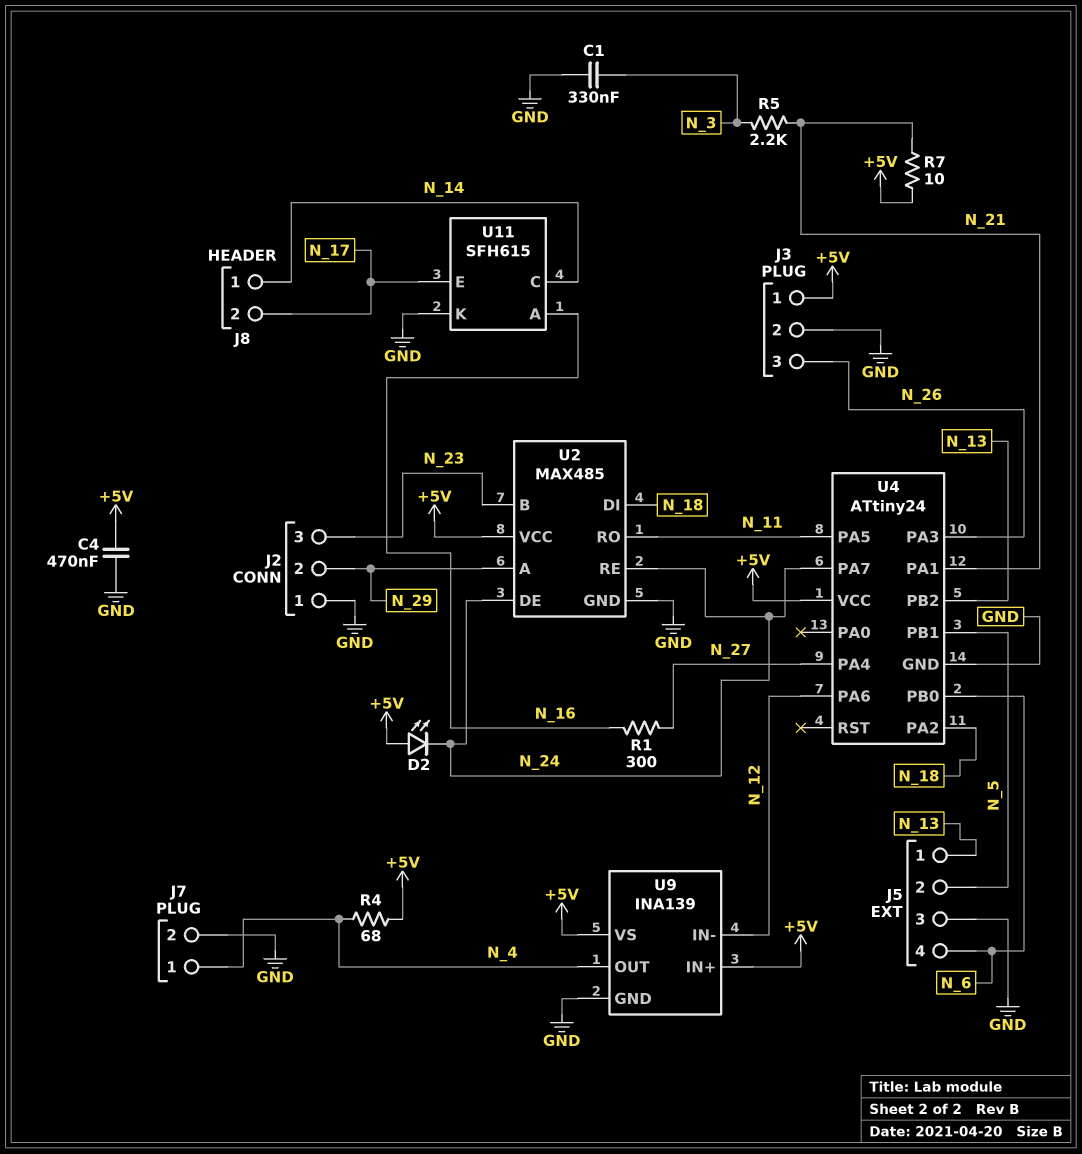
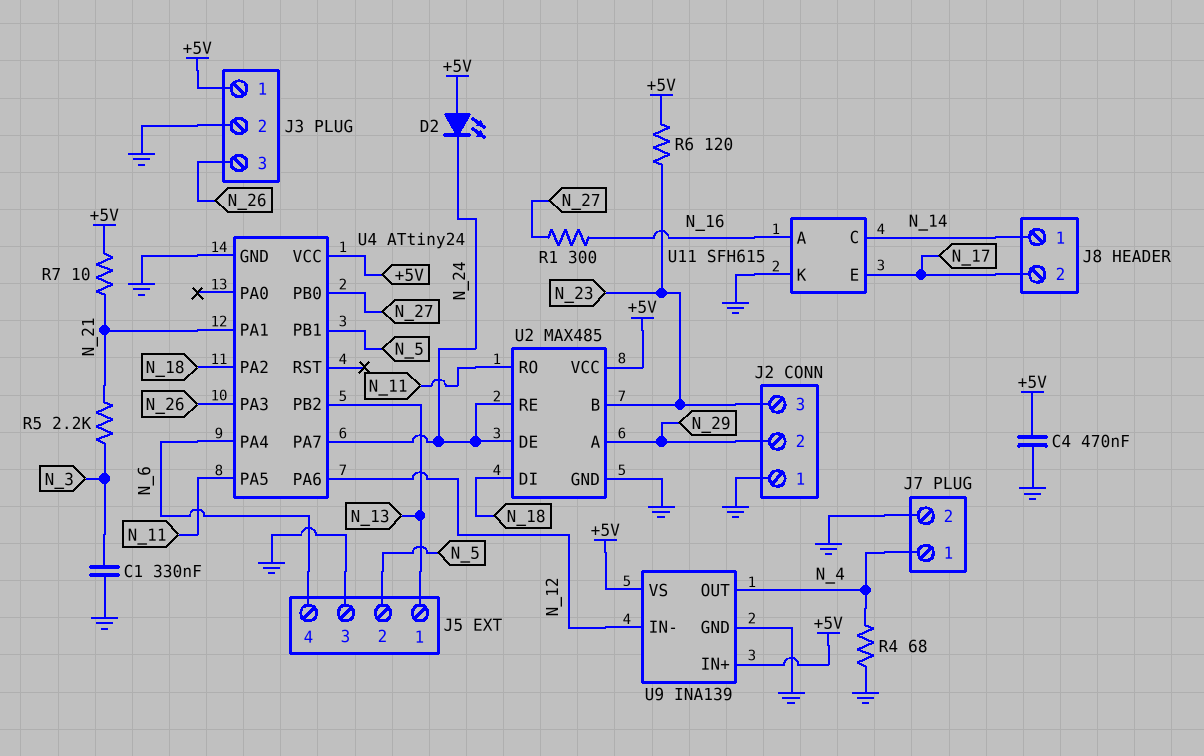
R4: 68 (+5V, N_4) -> 68 (GND, N_4)
R6: none -> 120 (+5V, N_23)
U4 pin PA4: N_27 -> N_6
U4 pin PB0: N_6 -> N_27

